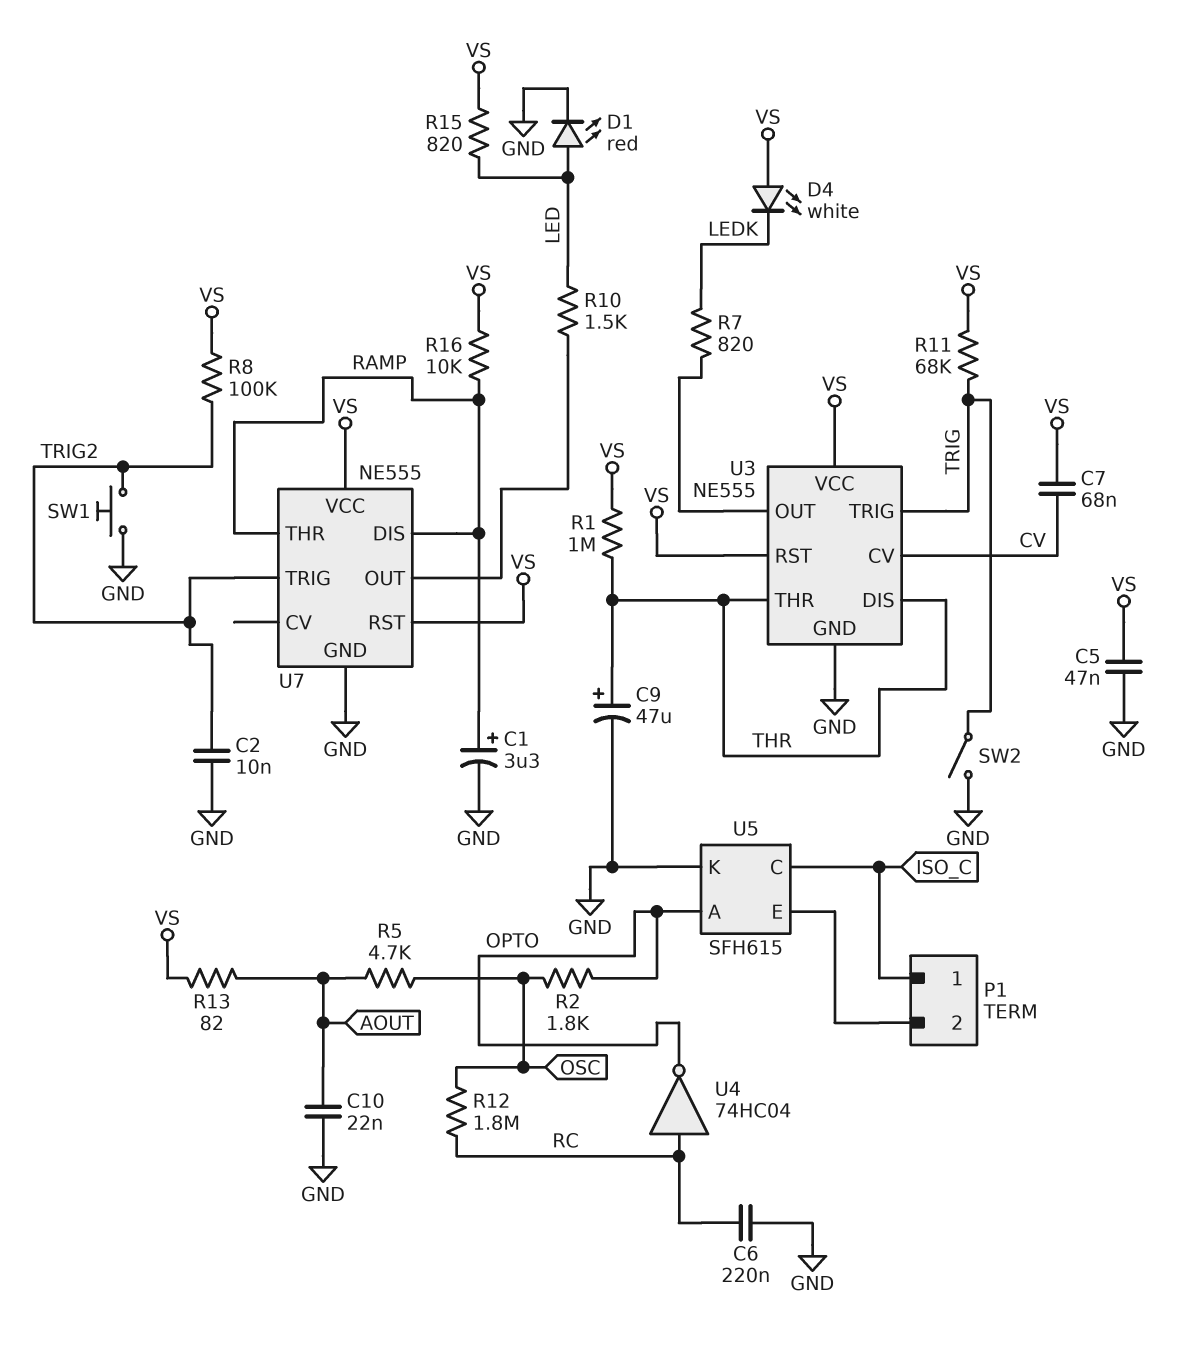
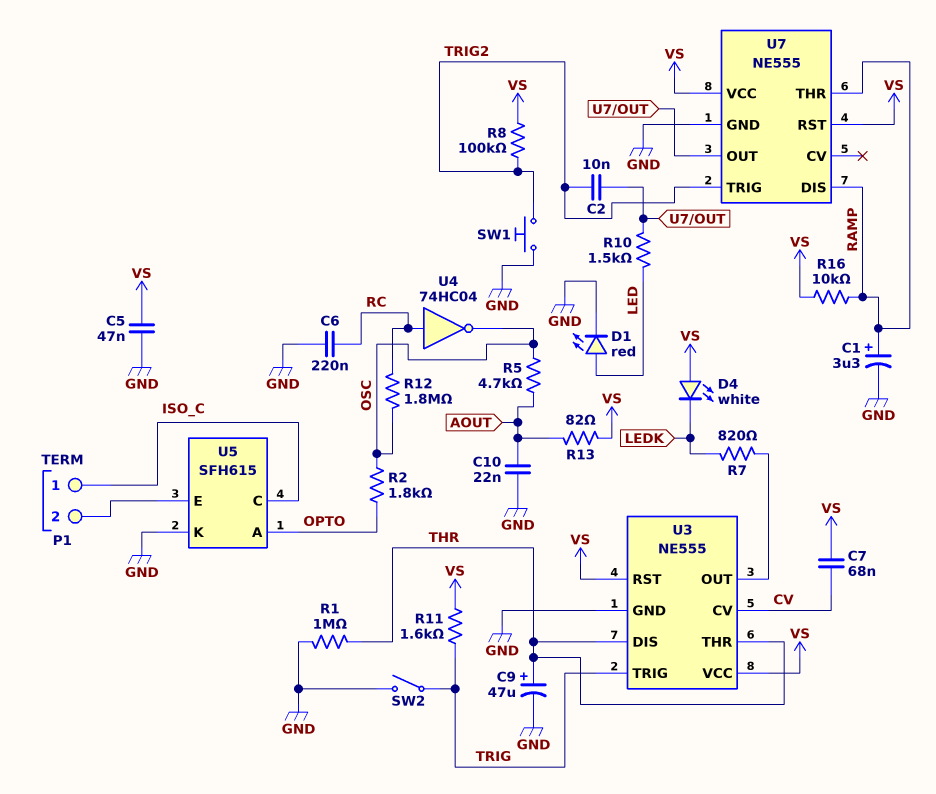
C2: 10nF (GND, TRIG2) -> 10nF (TRIG2, U7/OUT)
R1: 1M (THR, VS) -> 1M (GND, THR)
R11: 68k (TRIG, VS) -> 1.6k (TRIG, VS)
R15: 820 (LED, VS) -> none
U4: NOT 74HC04 (in RC, out OPTO) -> NOT 74HC04 (in RC, out OSC)

